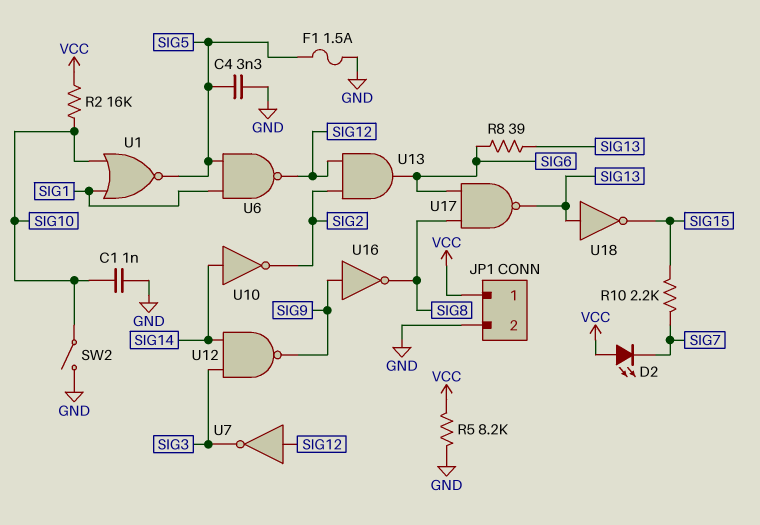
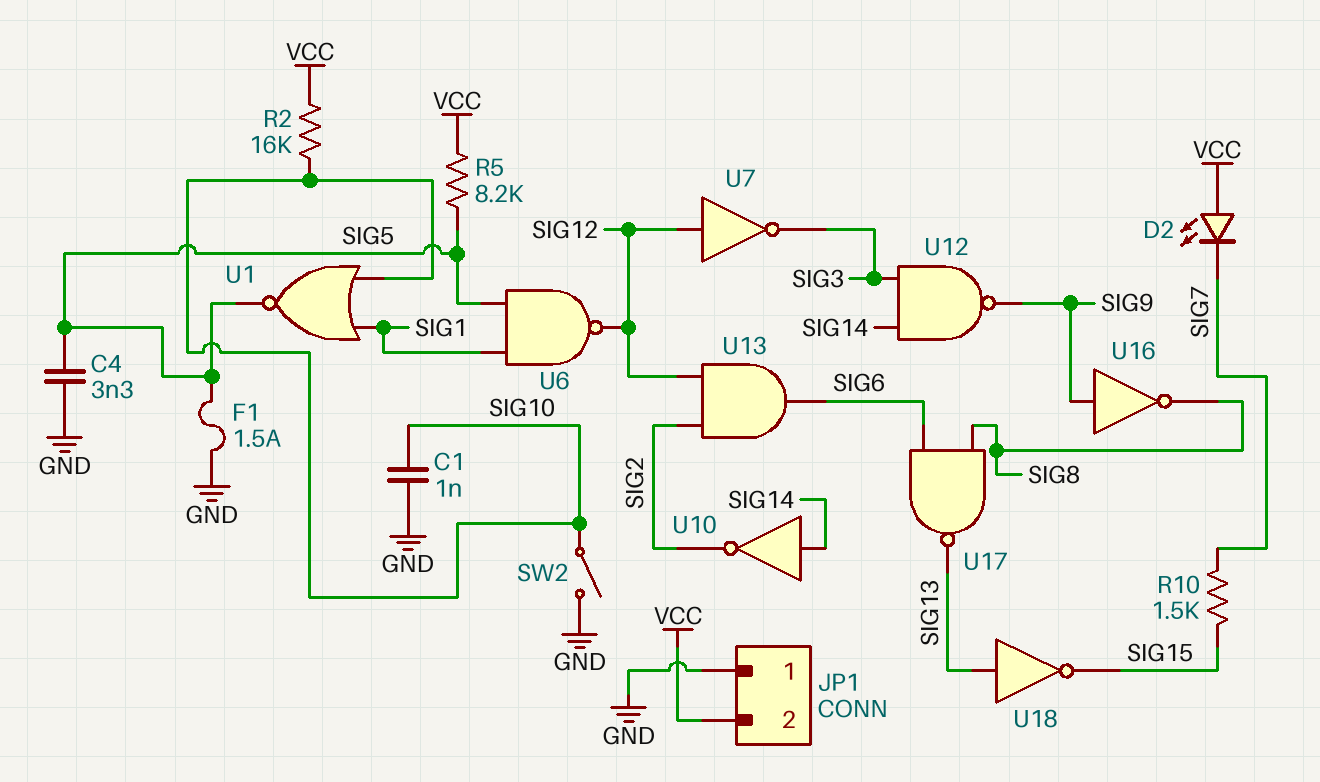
JP1 pin 1: VCC -> GND
JP1 pin 2: GND -> VCC
R5: 8.2k (GND, VCC) -> 8.2k (SIG5, VCC)
R8: 39 (SIG6, SIG13) -> none
R10: 2.2k (SIG7, SIG15) -> 1.5k (SIG7, SIG15)

